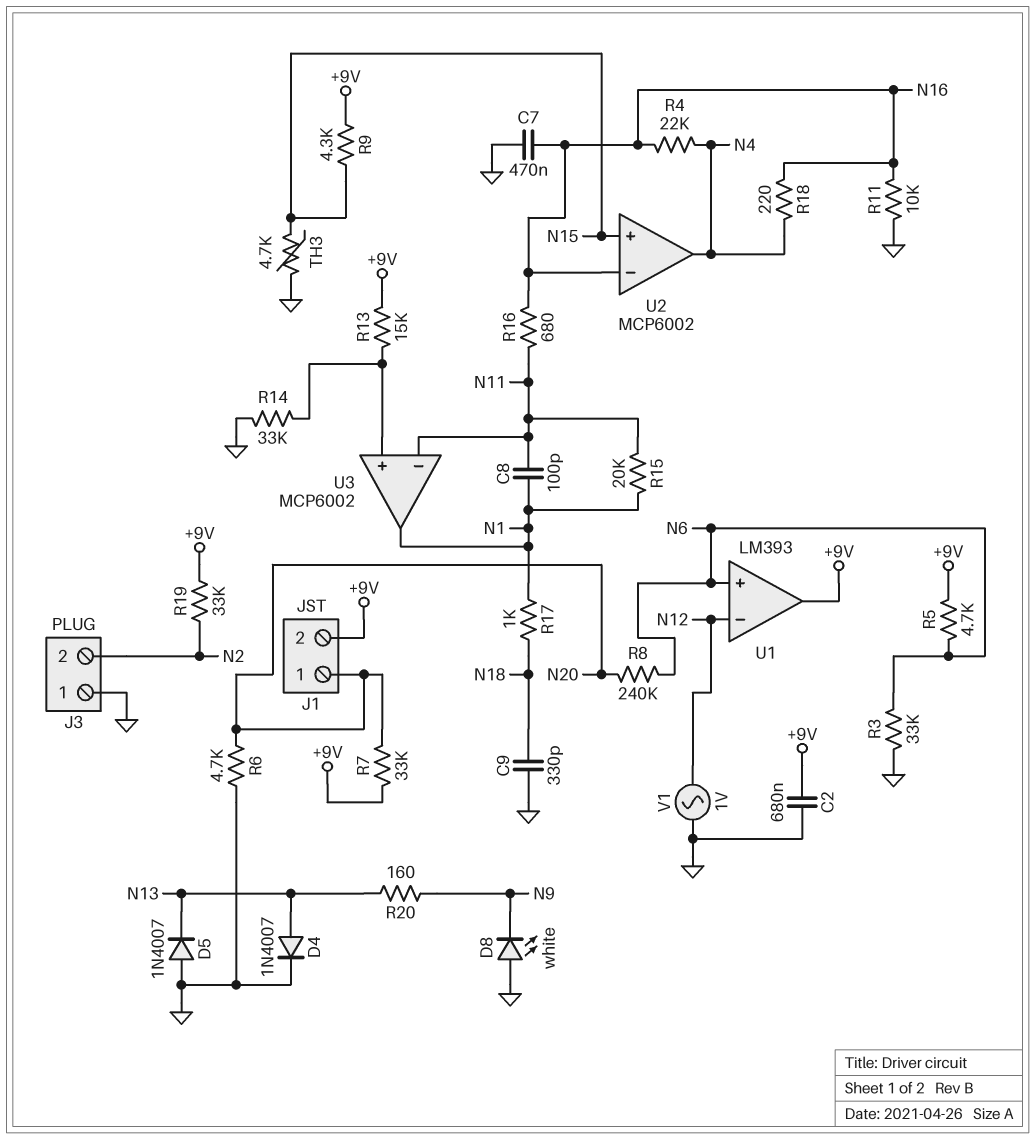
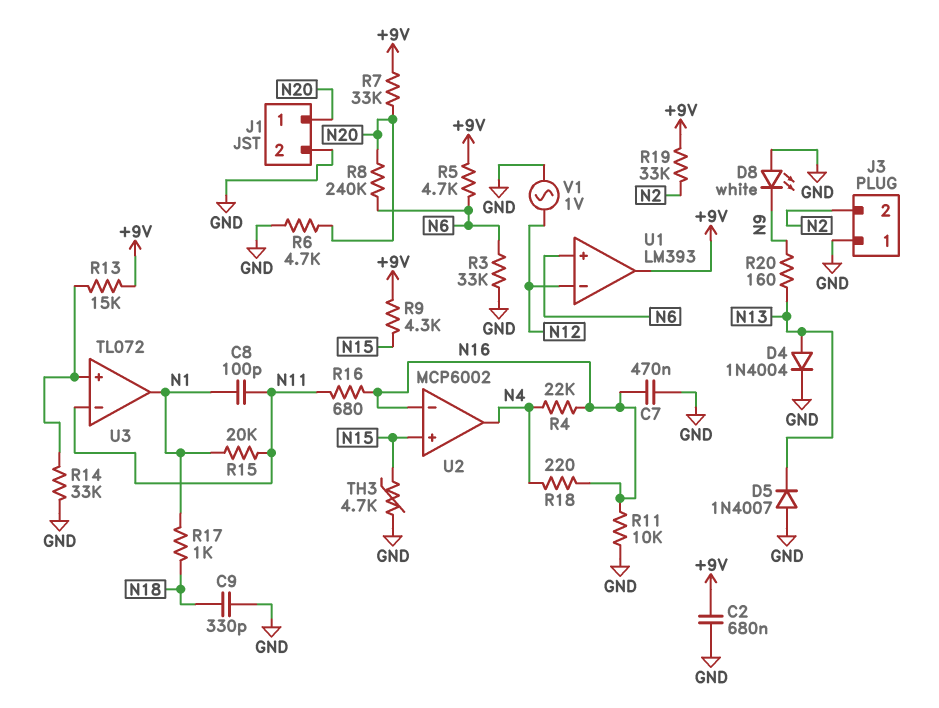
D4: diode 1N4007 (A N13, K GND) -> diode 1N4004 (A N13, K GND)
J1 pin 2: +9V -> GND
U3: MCP6002 -> TL072

